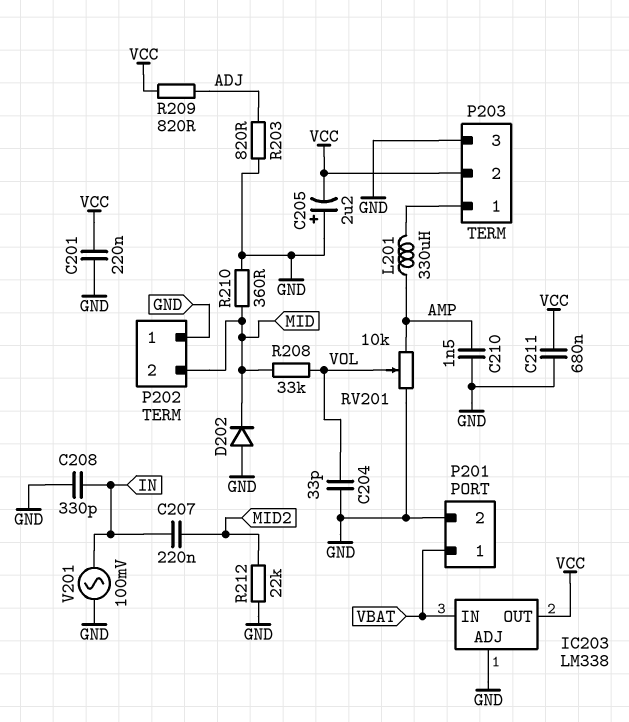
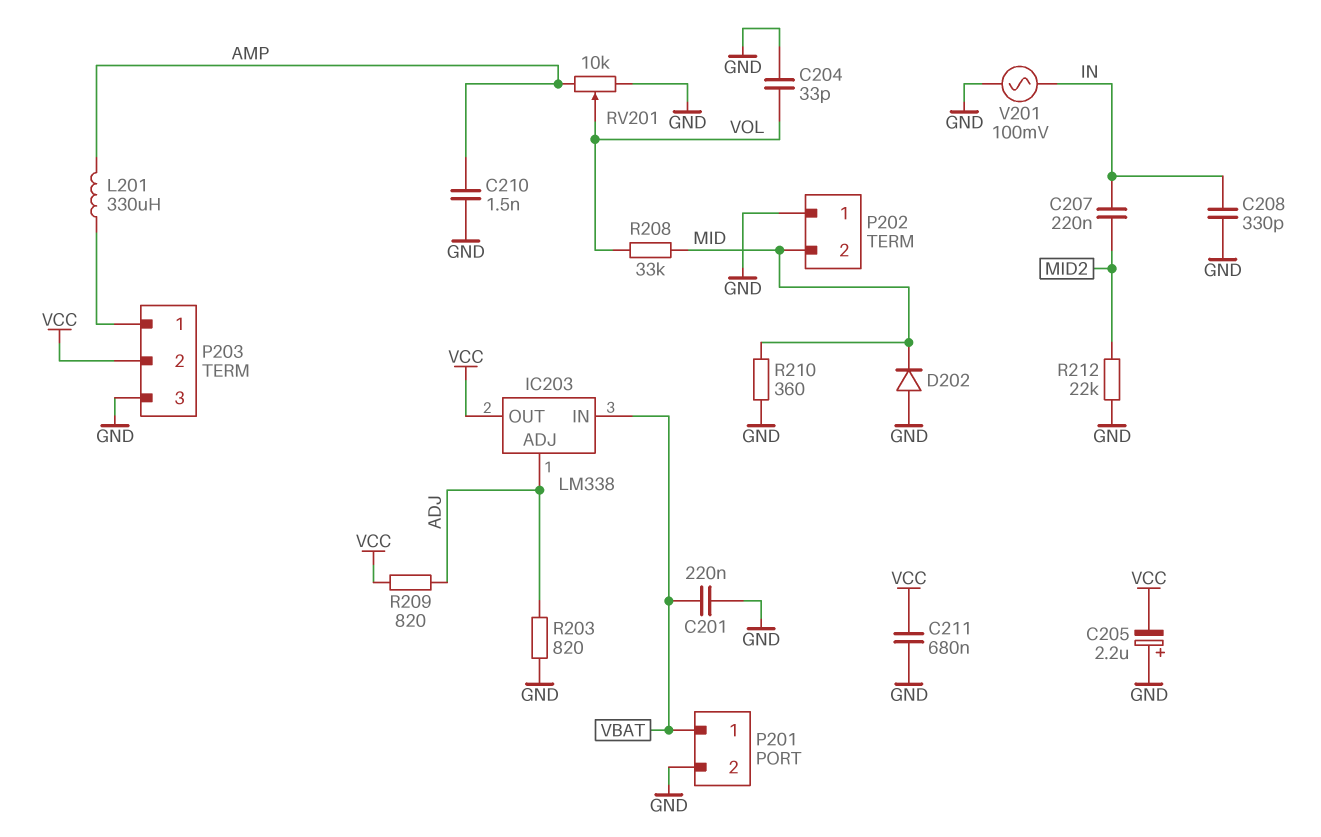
C201: 220nF (GND, VCC) -> 220nF (GND, VBAT)
IC203 pin ADJ: GND -> ADJ

